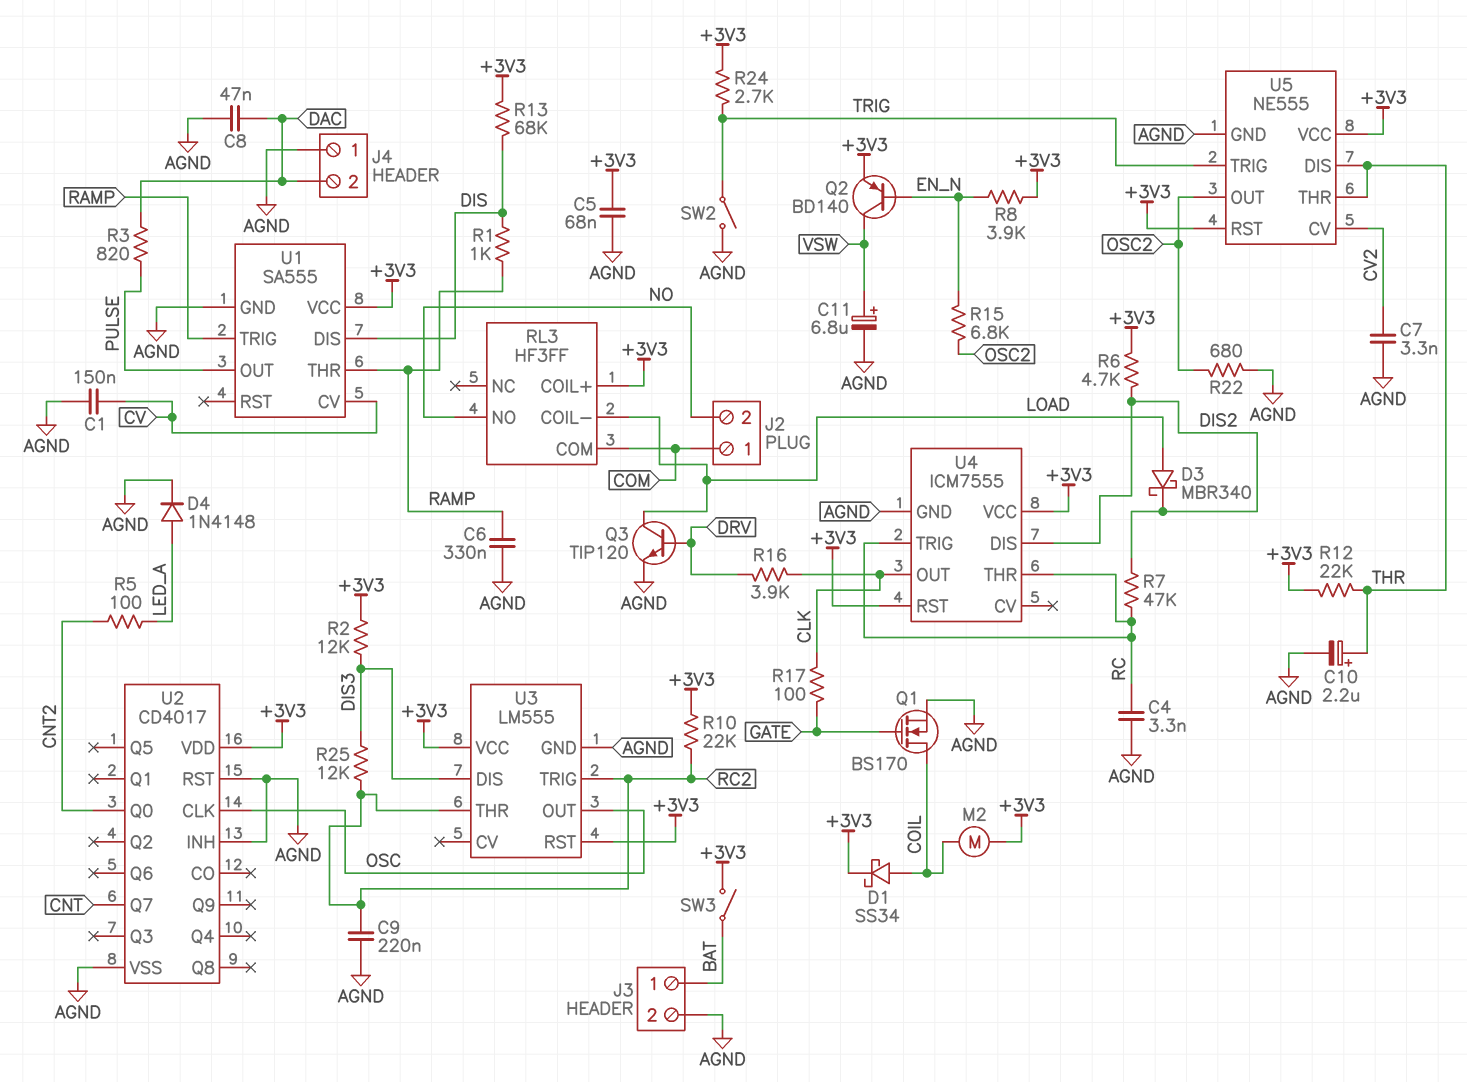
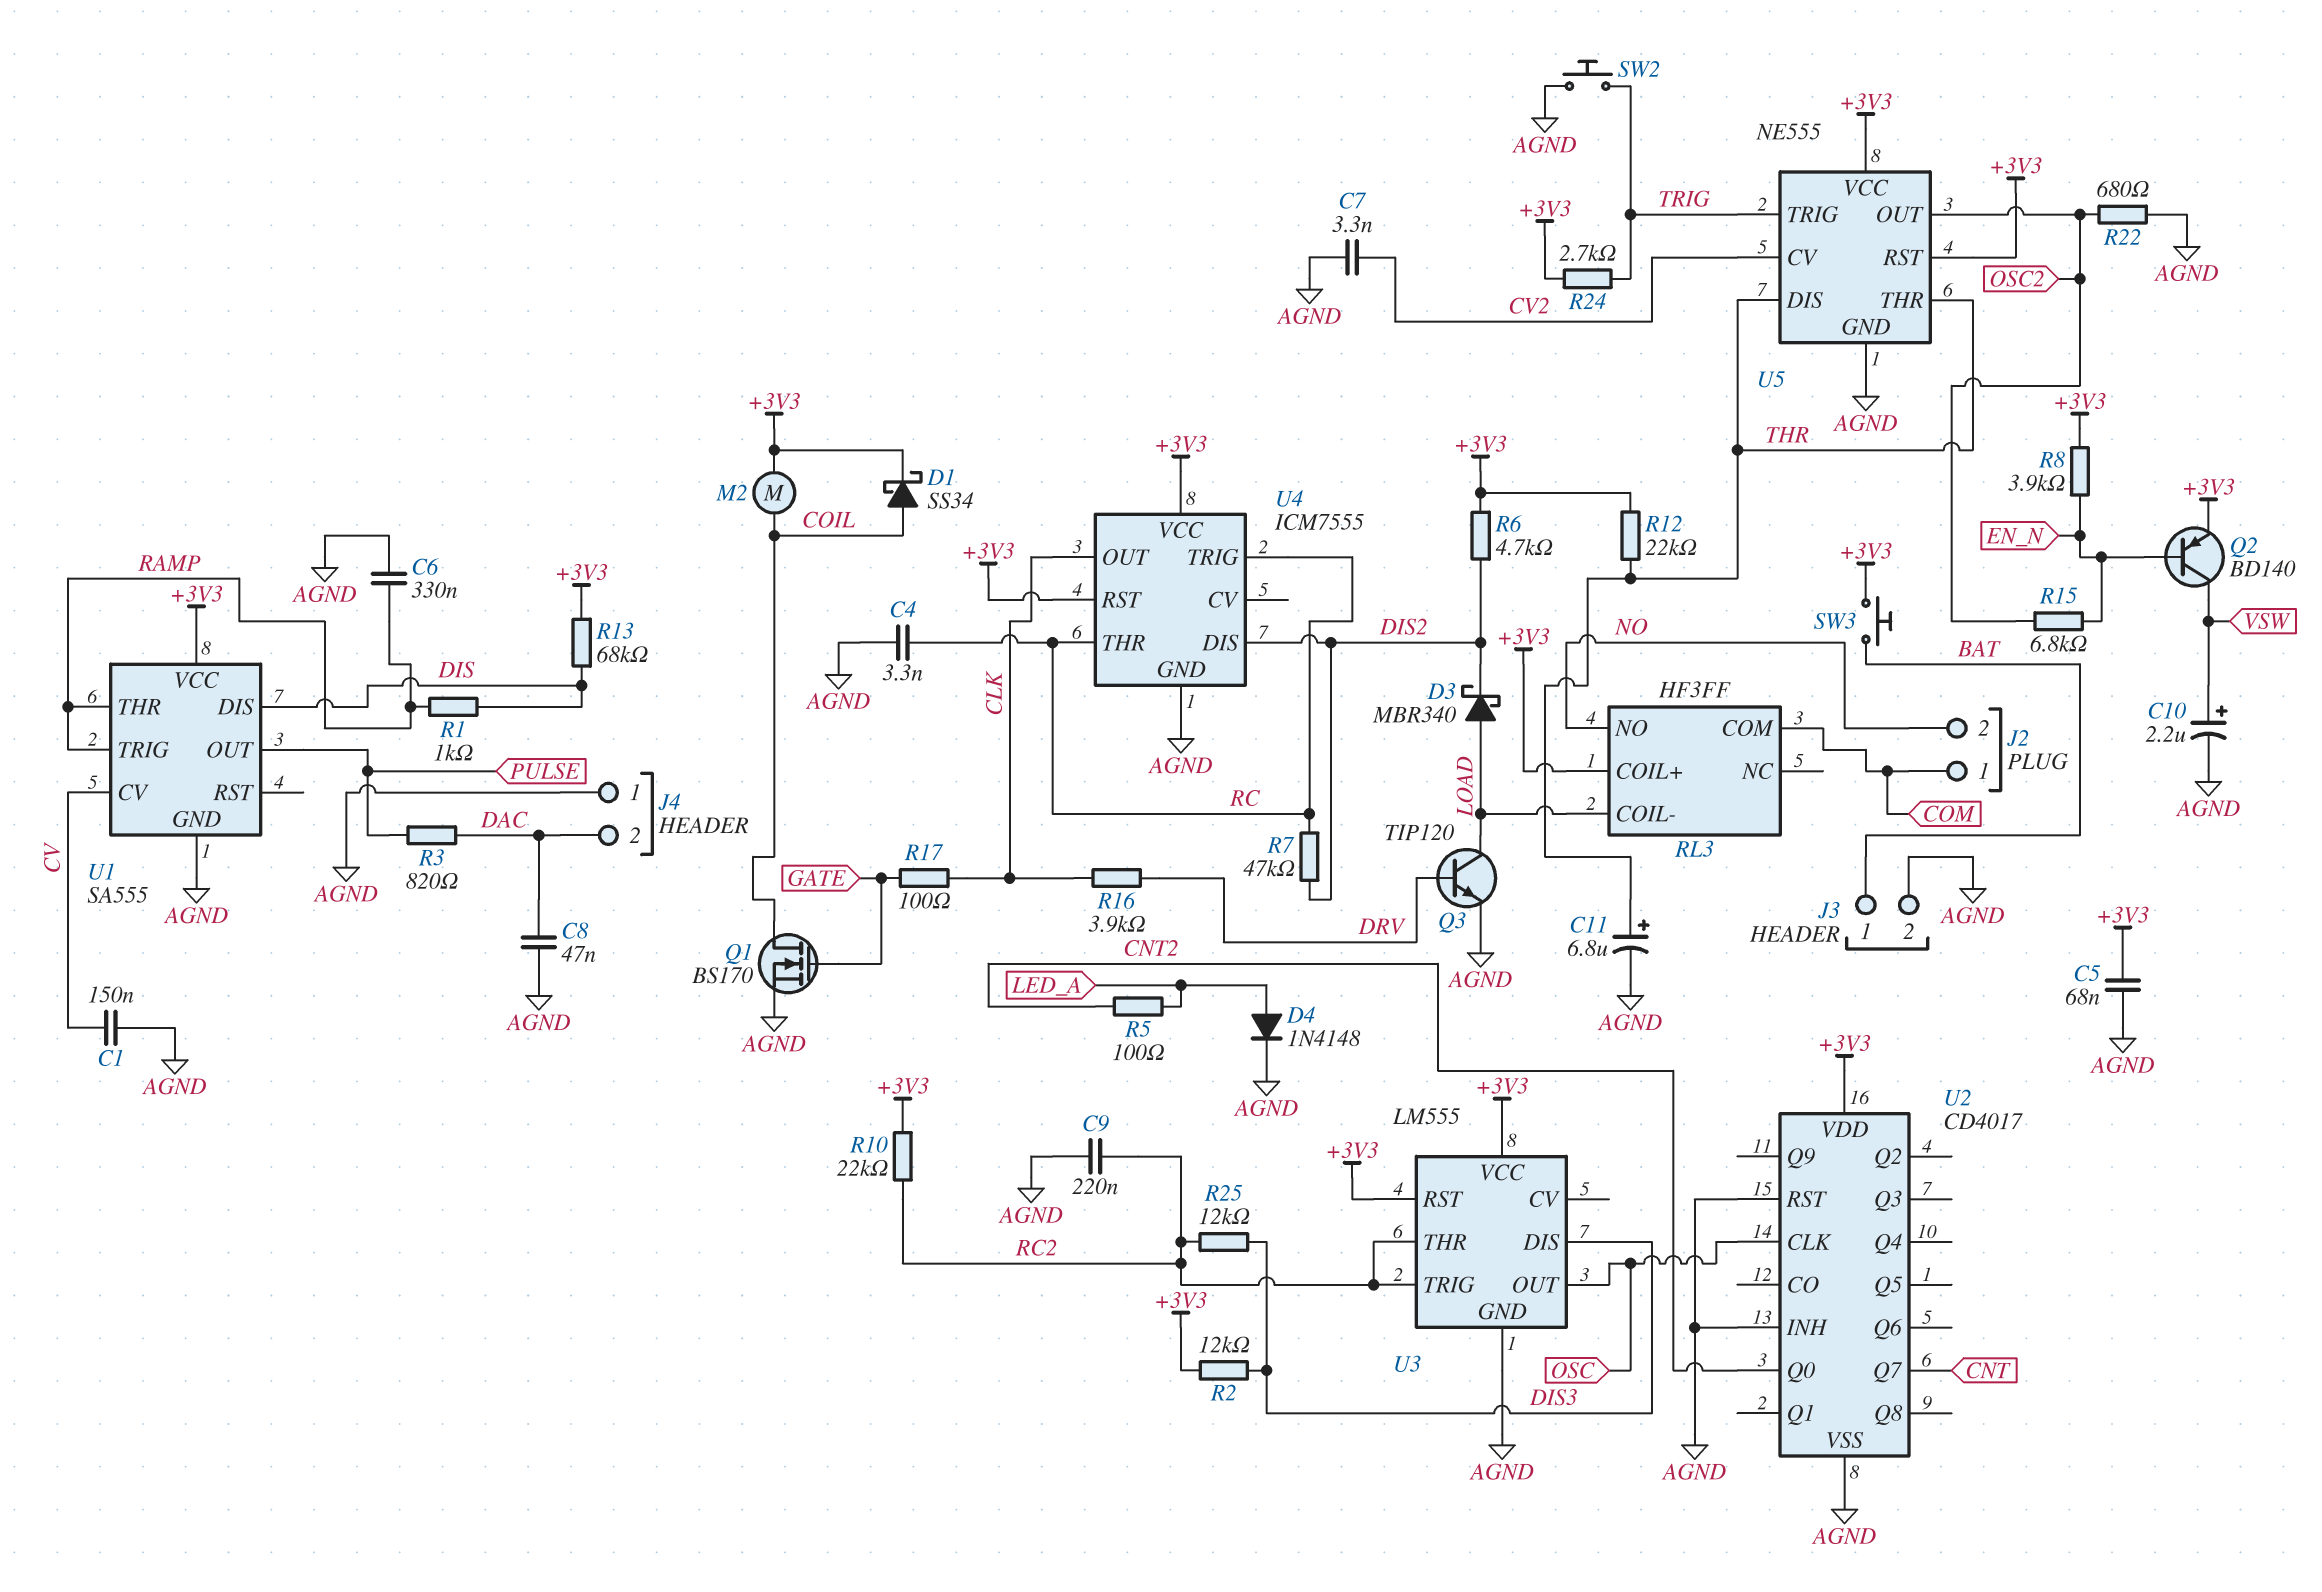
C10: 2.2uF (plus THR, minus AGND) -> 2.2uF (plus VSW, minus AGND)
C11: 6.8uF (plus VSW, minus AGND) -> 6.8uF (plus THR, minus AGND)
SW2: switch (AGND, TRIG) -> button (AGND, TRIG)
SW3: switch (+3V3, BAT) -> button (+3V3, BAT)

